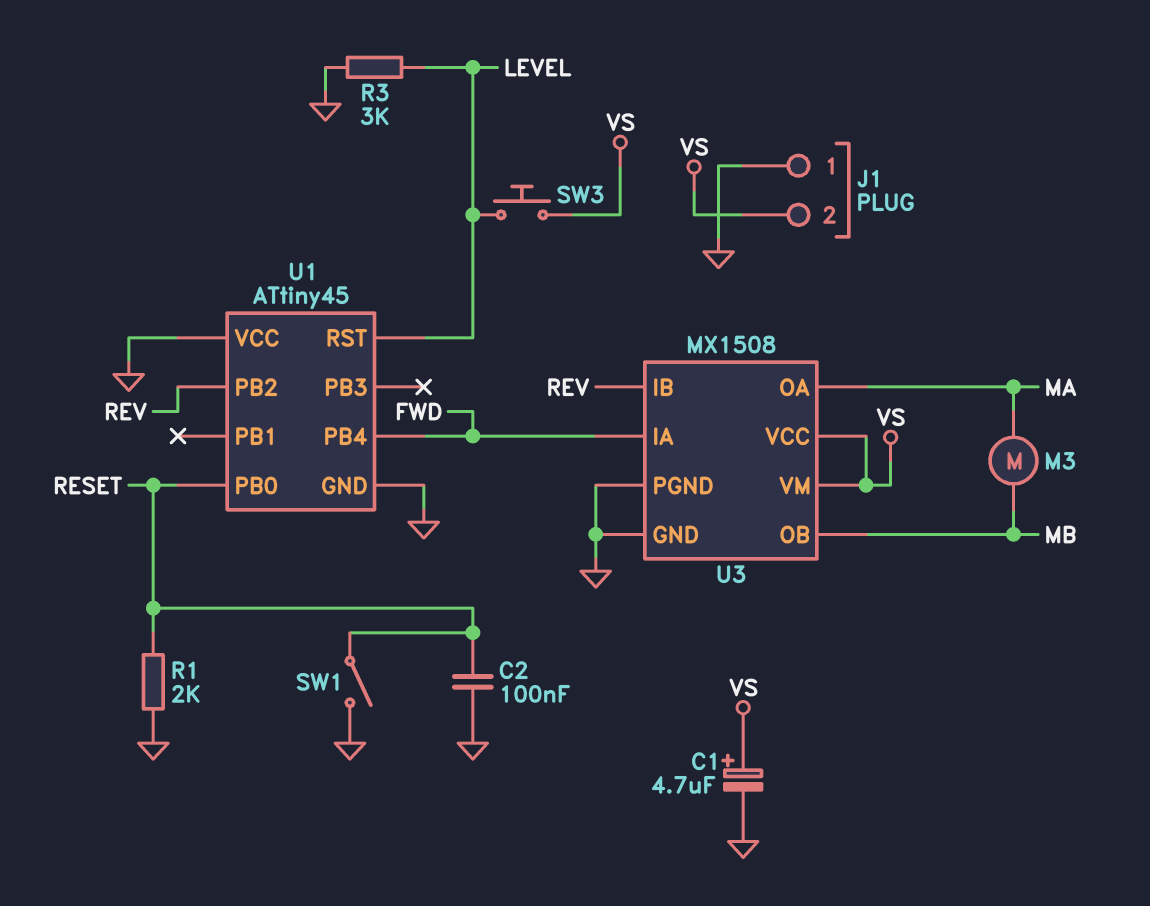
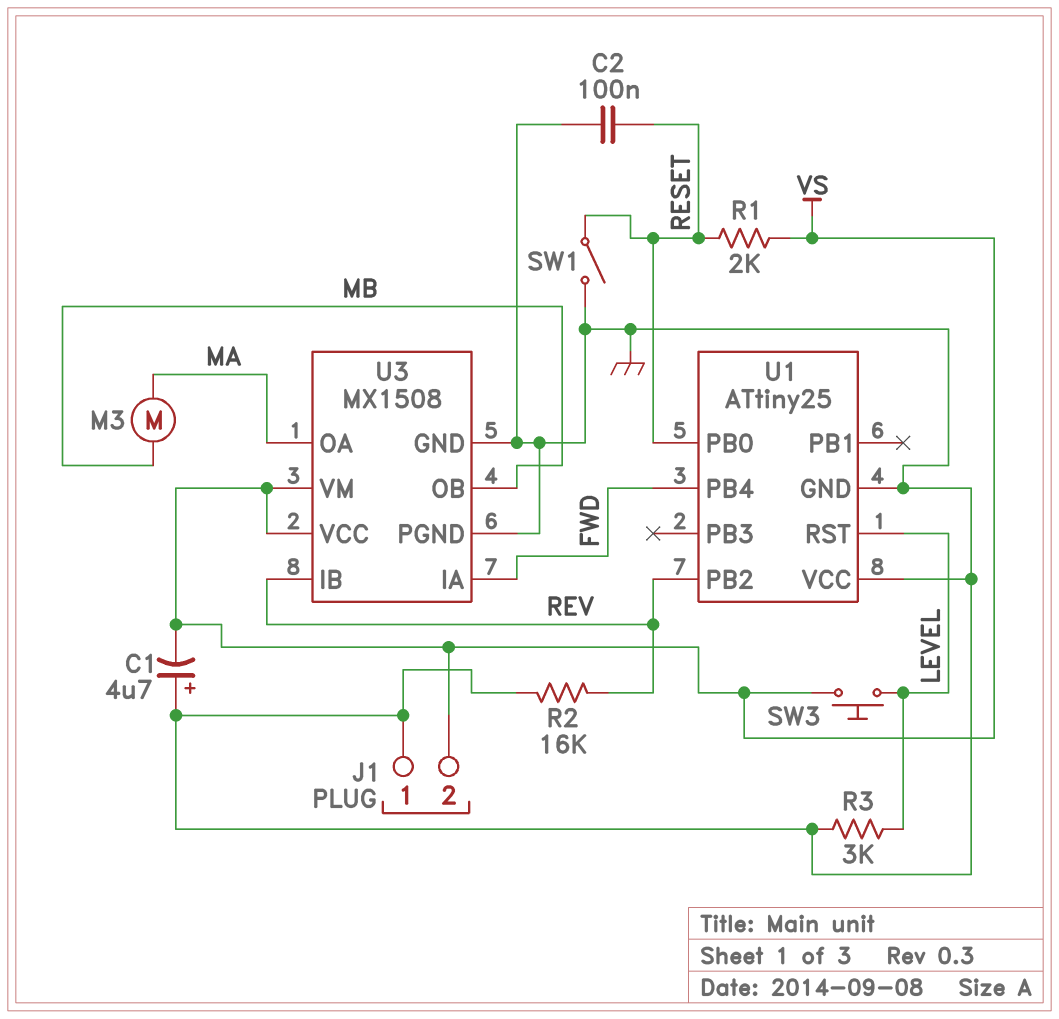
C1: 4.7uF (plus VS, minus GND) -> 4.7uF (plus GND, minus VS)
R1: 2k (GND, RESET) -> 2k (RESET, VS)
R2: none -> 16k (GND, REV)
U1: ATtiny45 -> ATtiny25

